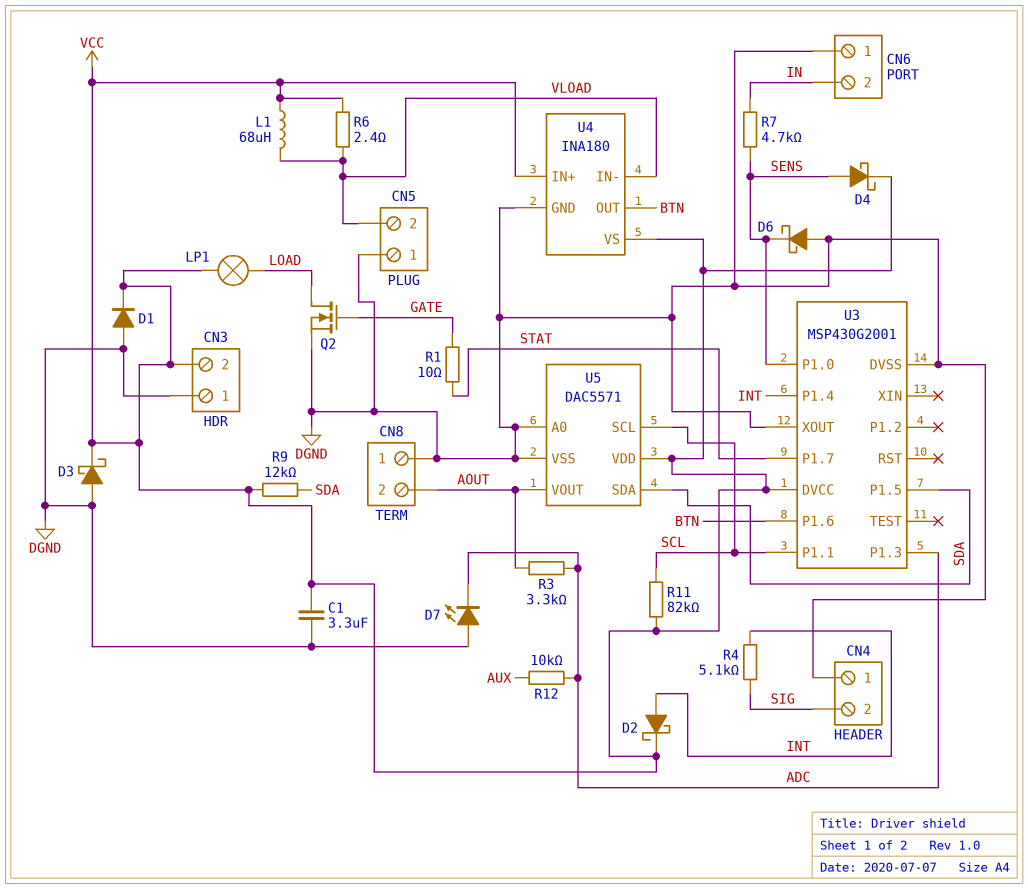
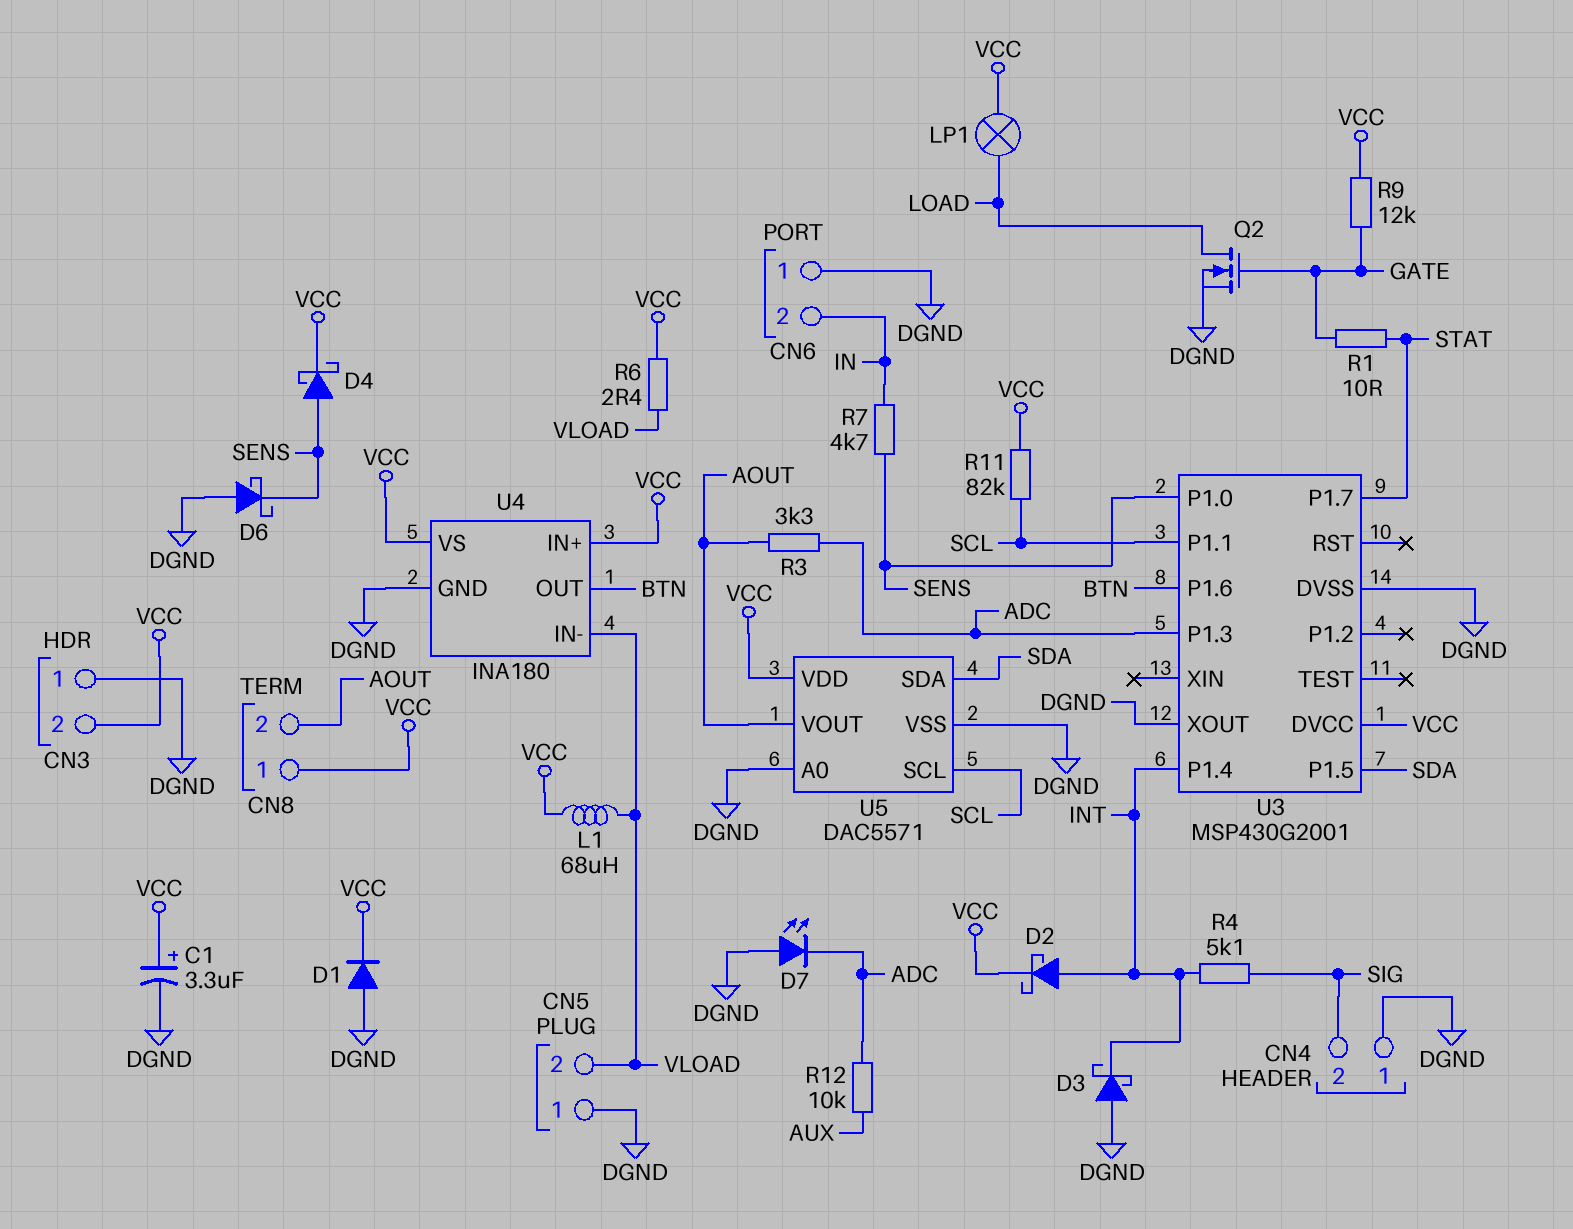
C1: 3.3uF (DGND, VCC) -> 3.3uF (plus VCC, minus DGND)
CN8 pin 1: DGND -> VCC
D3: schottky (A DGND, K VCC) -> schottky (A DGND, K INT)
R9: 12k (SDA, VCC) -> 12k (GATE, VCC)

